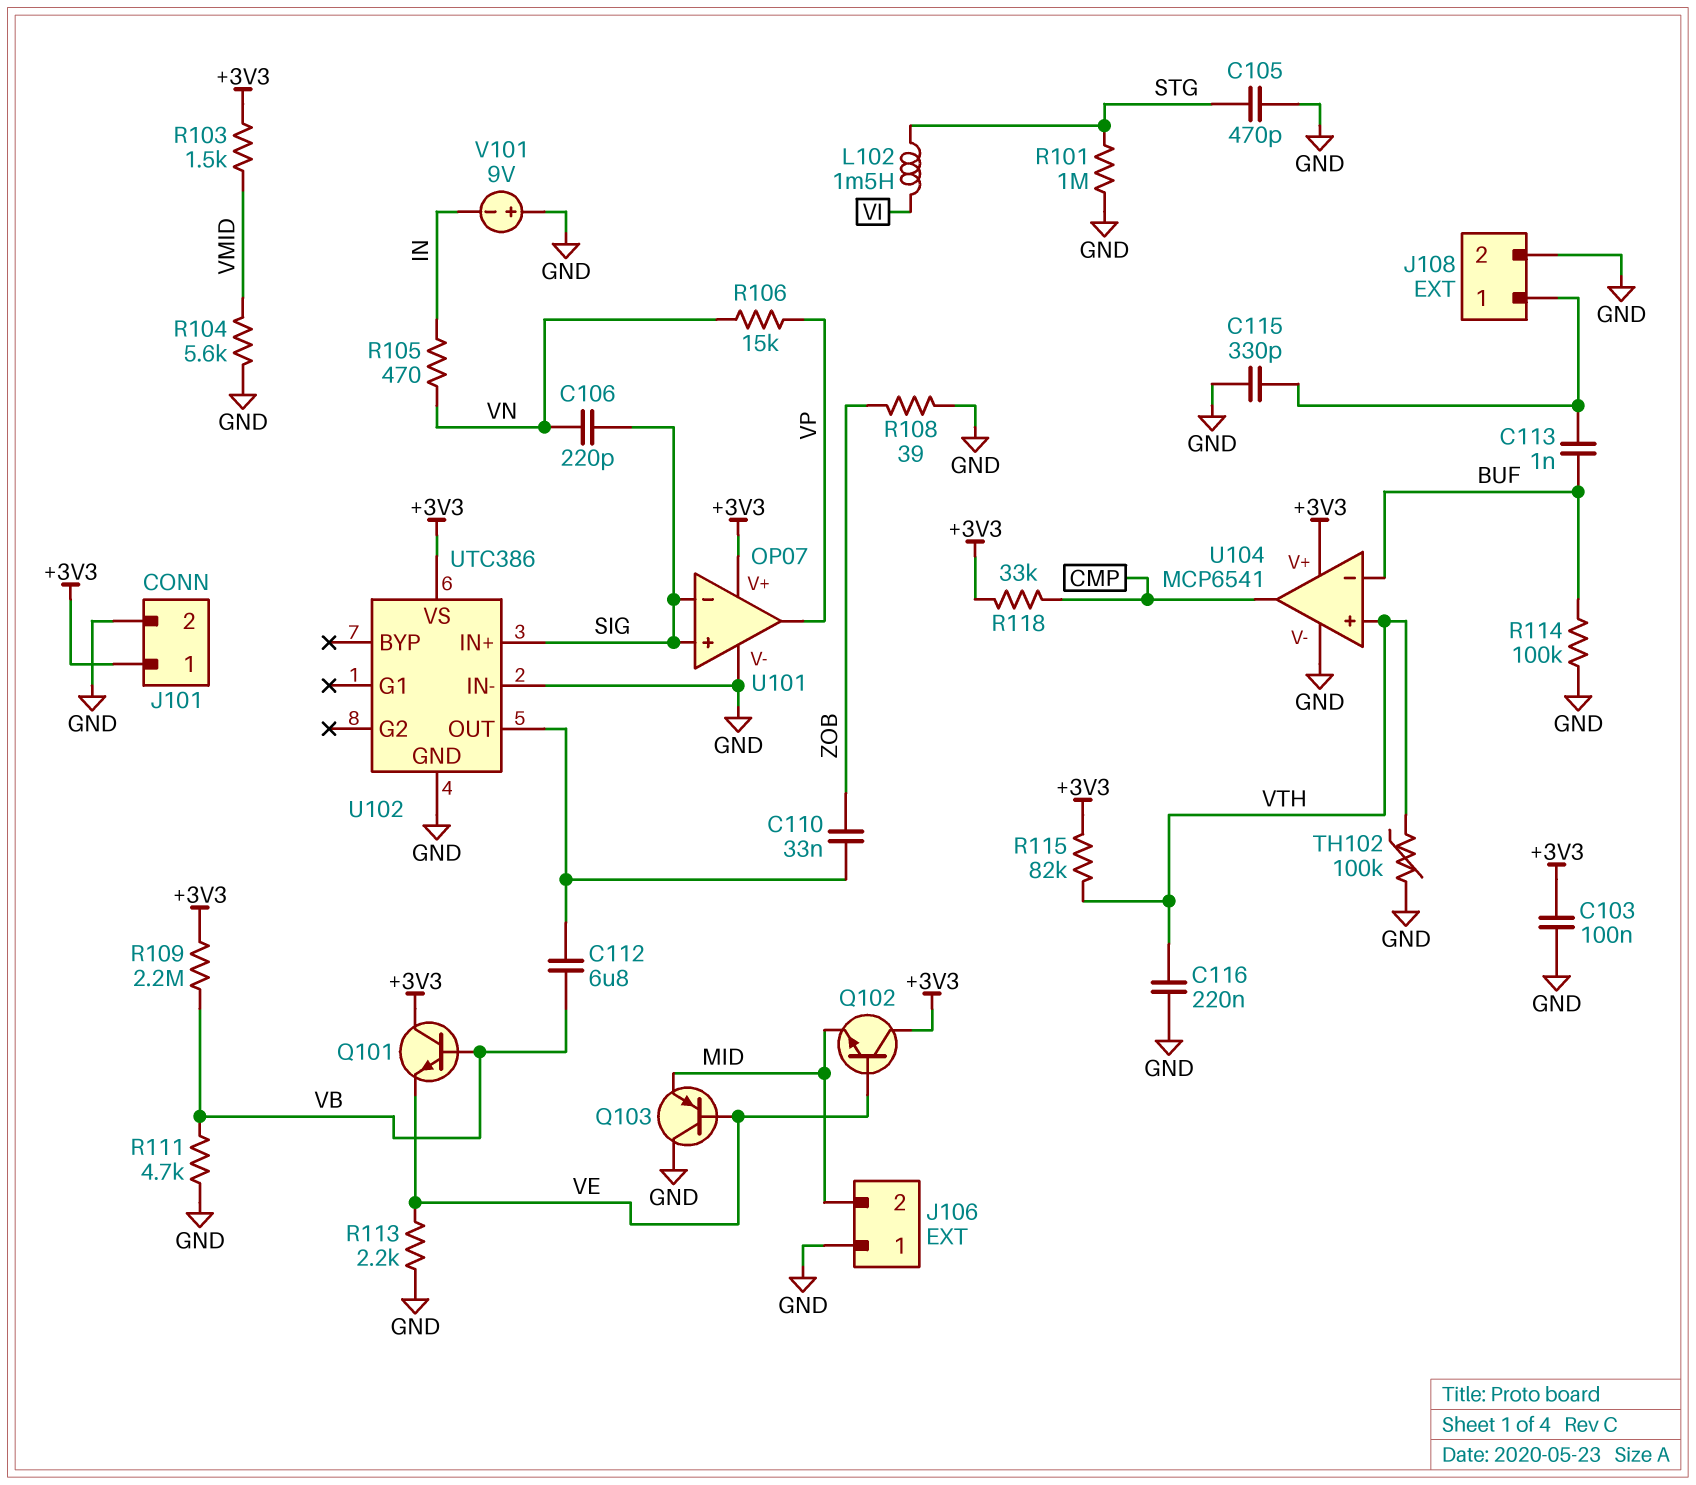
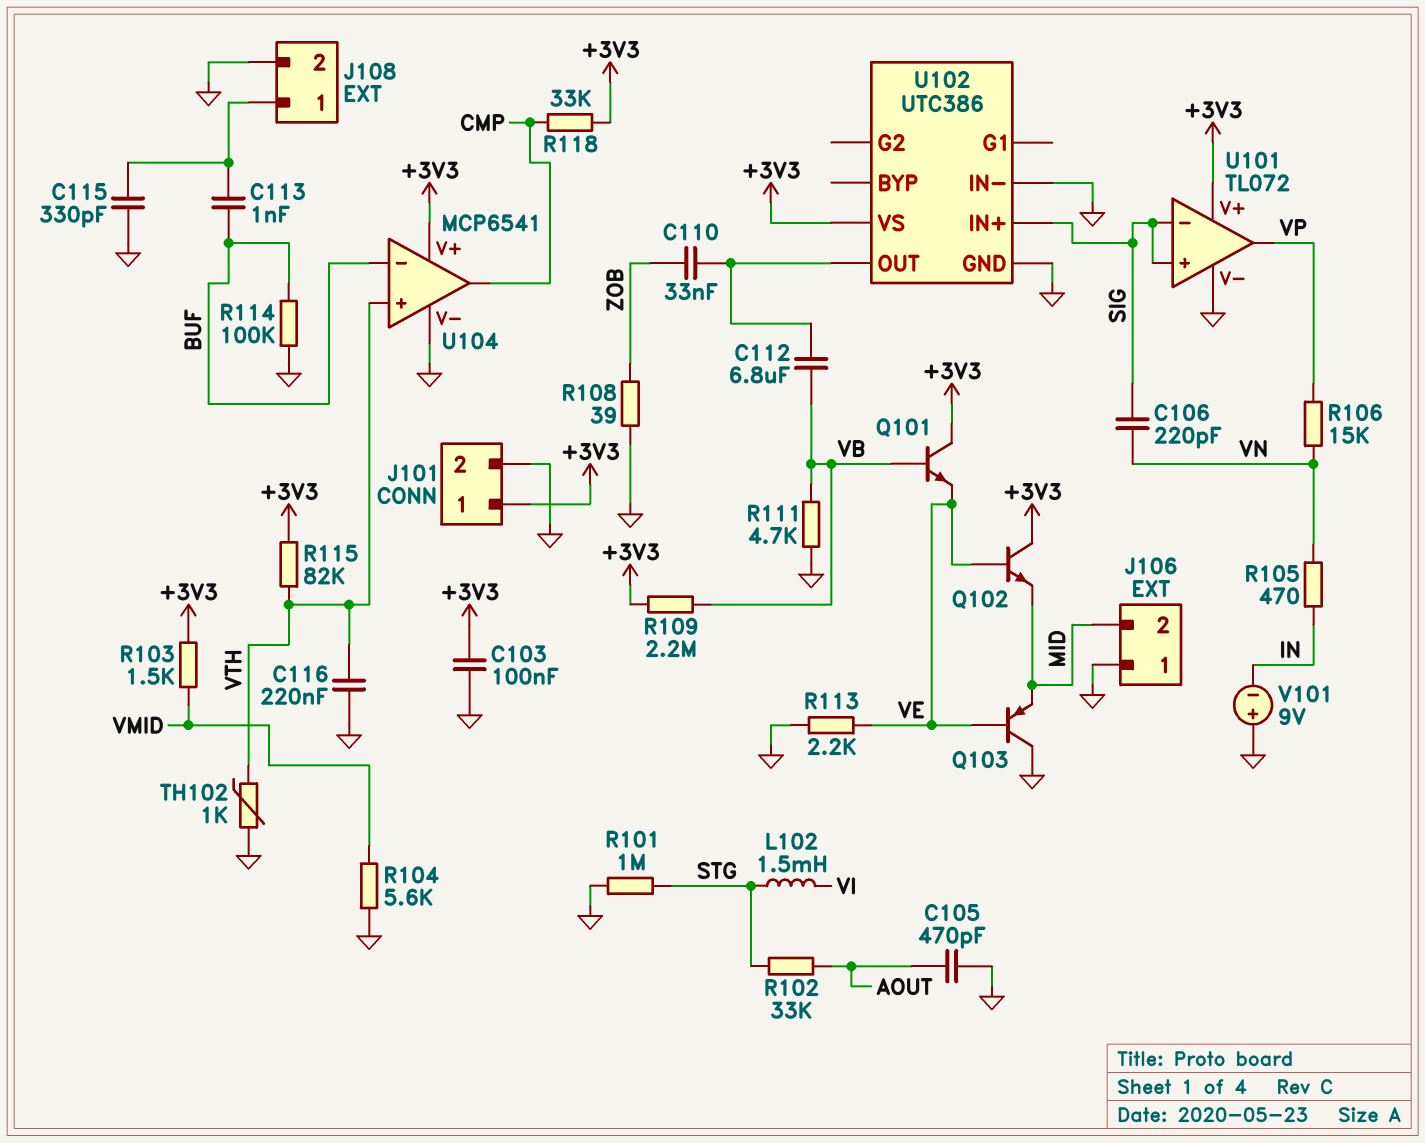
C105: 470pF (GND, STG) -> 470pF (AOUT, GND)
R102: none -> 33k (AOUT, STG)
TH102: 100k (GND, VTH) -> 1k (GND, VTH)
U101: OP07 -> TL072

